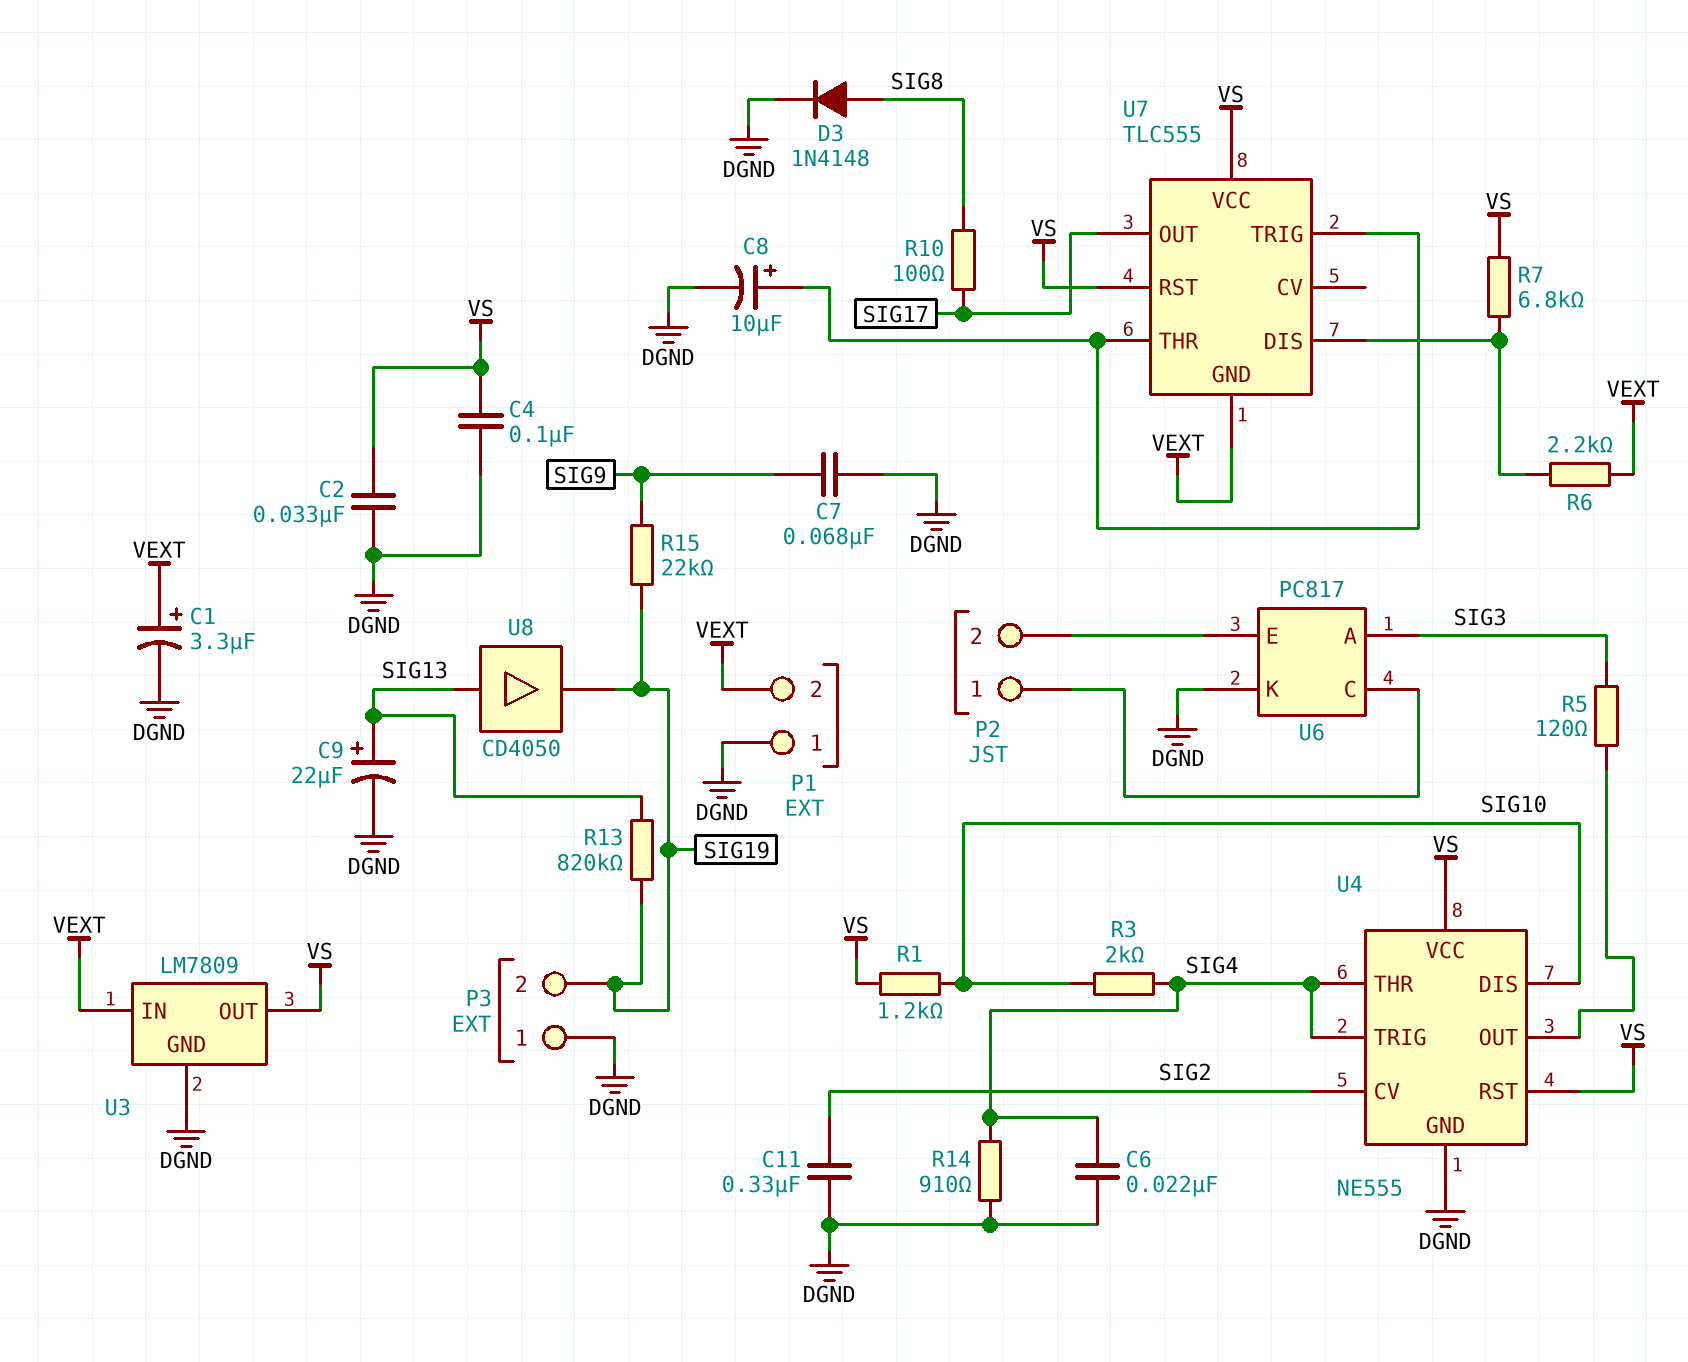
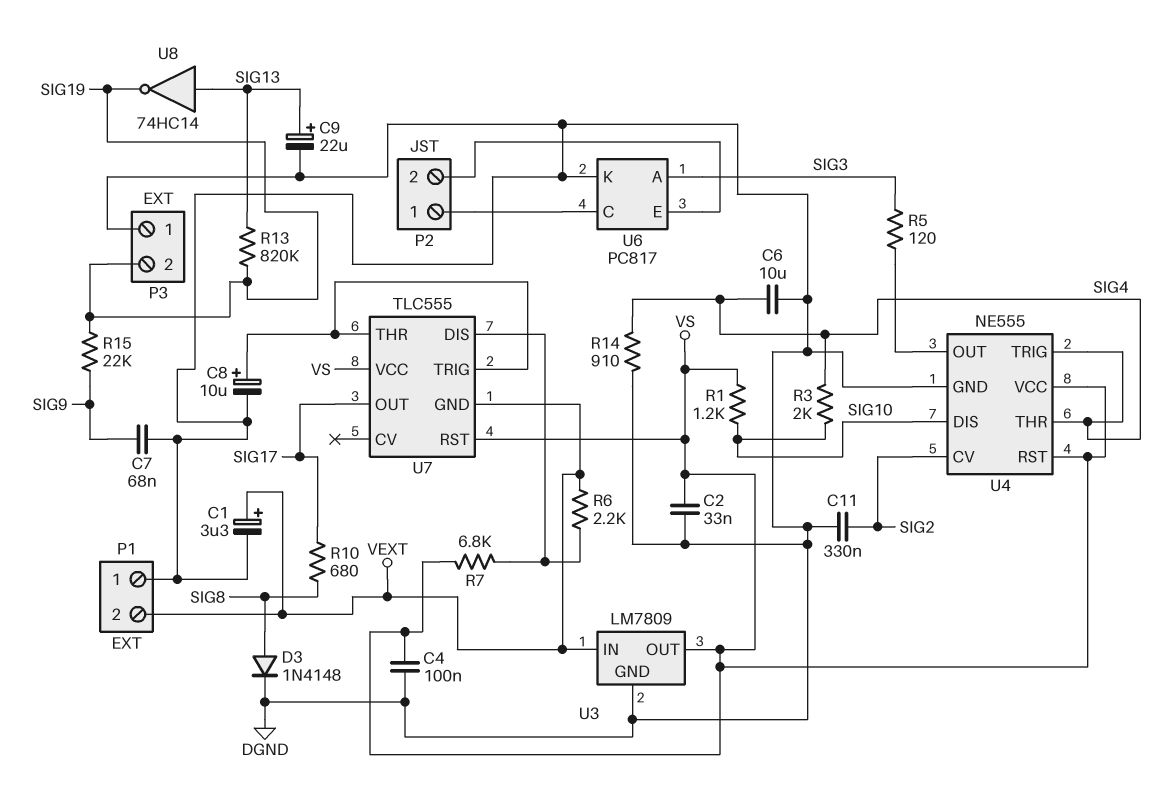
C6: 22nF (DGND, SIG4) -> 10uF (DGND, SIG4)
R10: 100 (SIG8, SIG17) -> 680 (SIG8, SIG17)
U8: buffer CD4050 (in SIG13, out SIG19) -> NOT 74HC14 (in SIG13, out SIG19)

